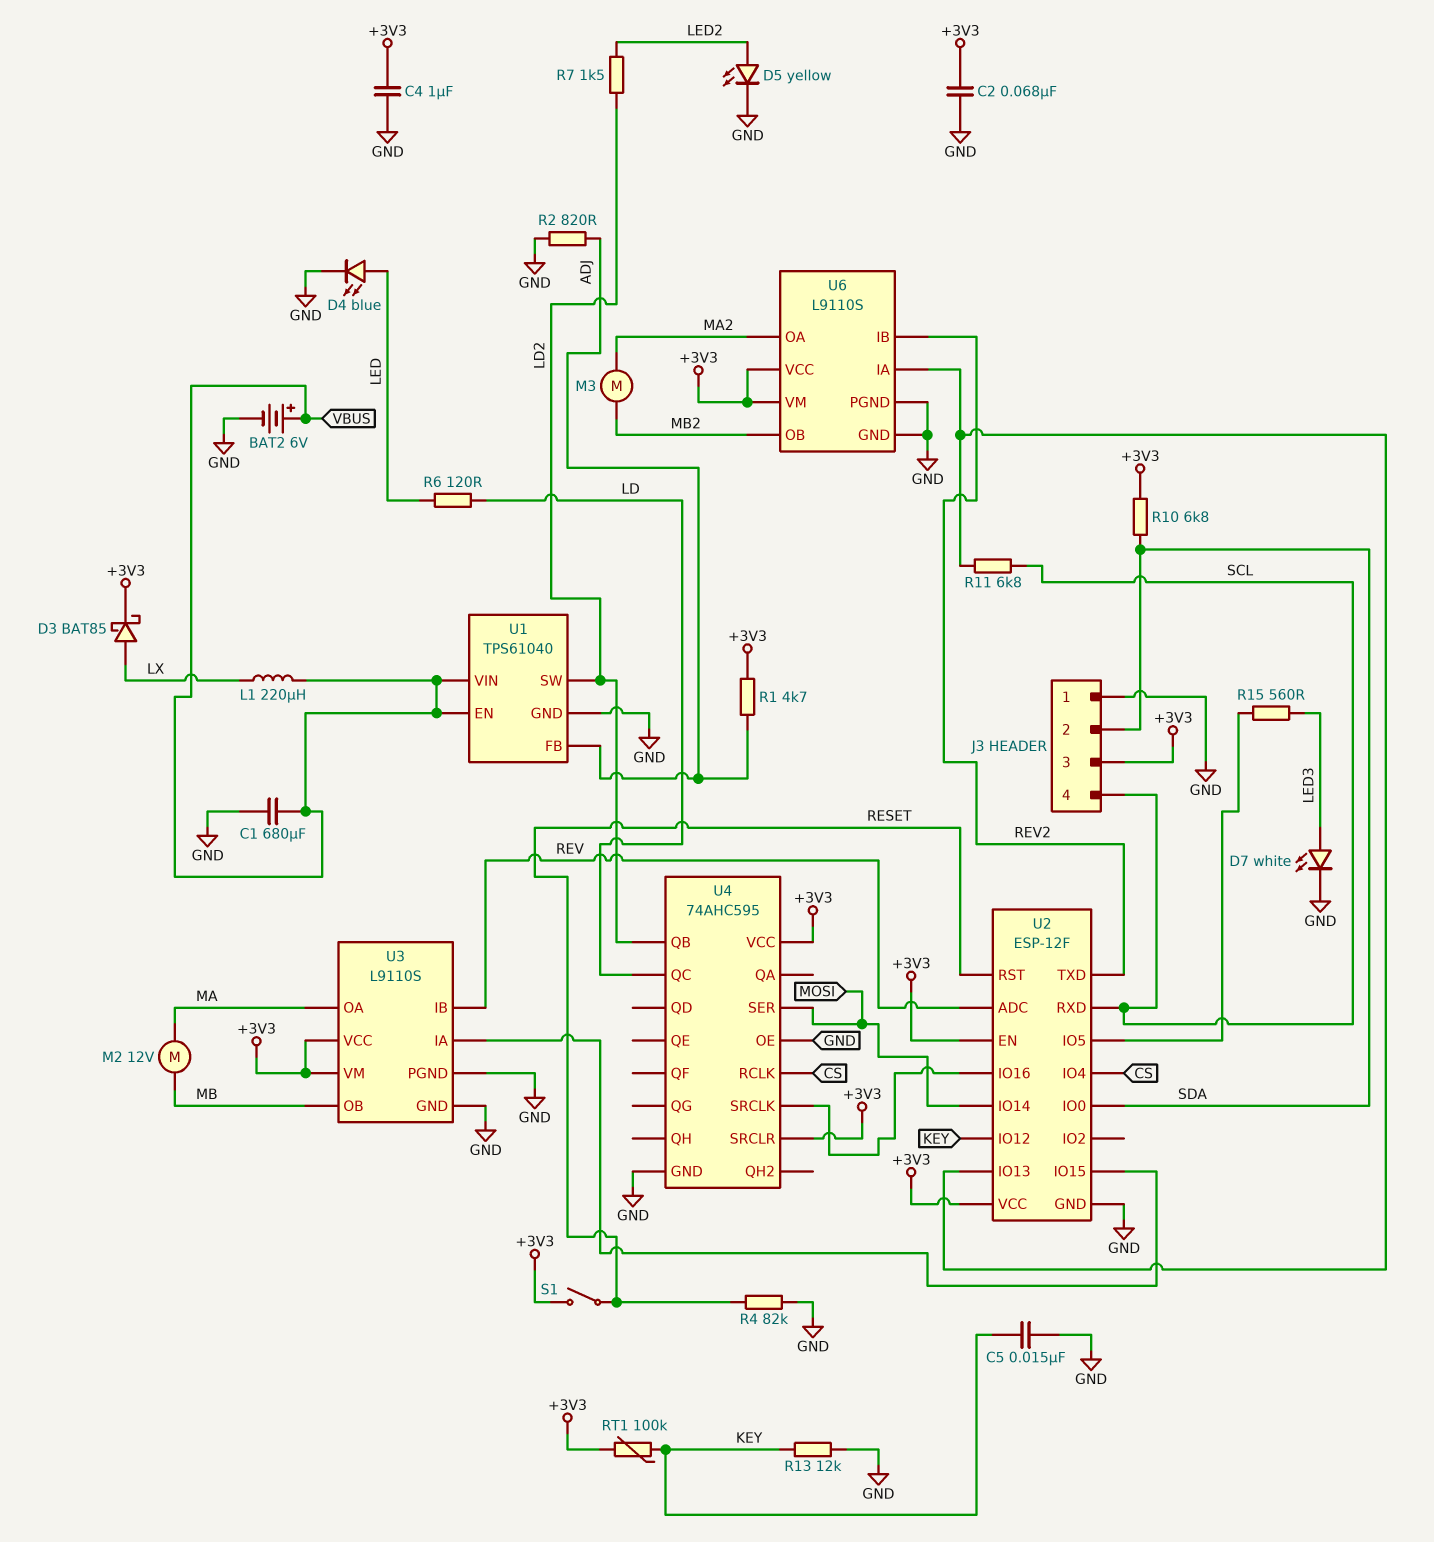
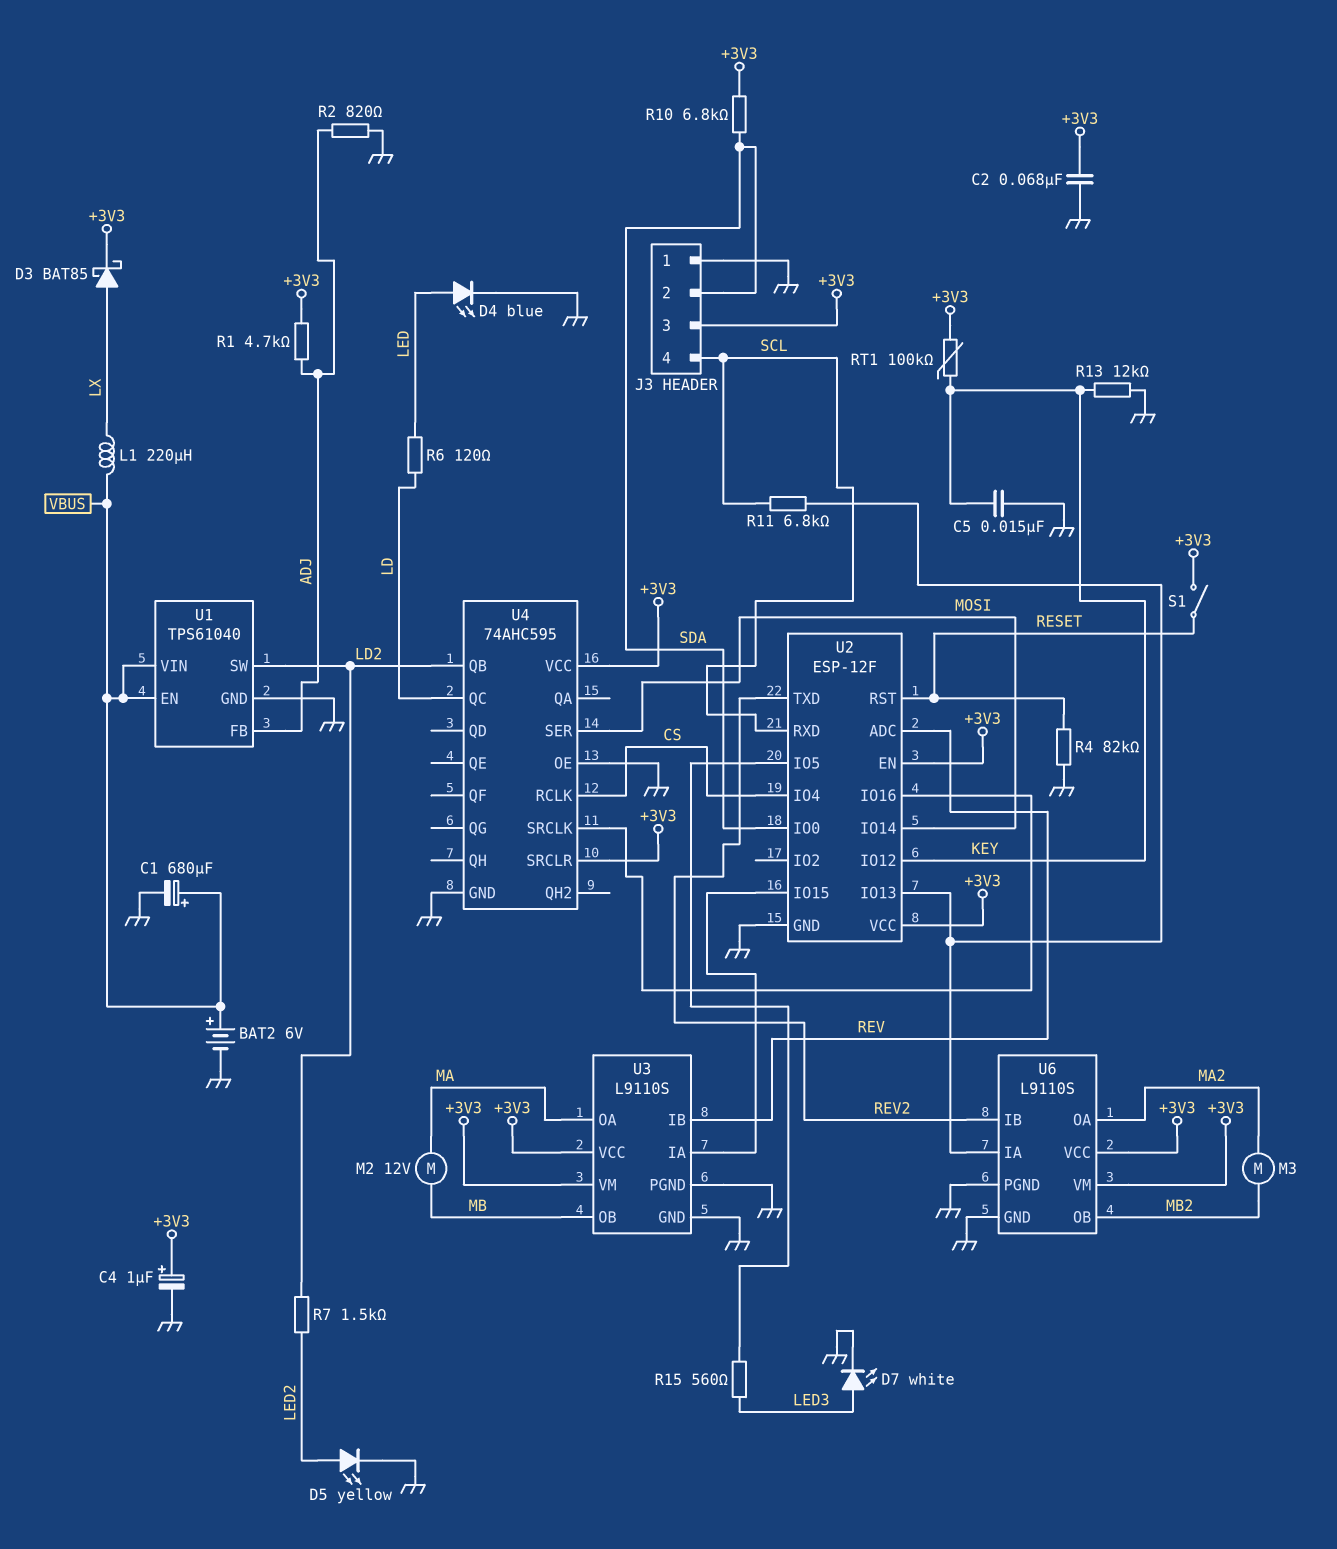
C1: 680uF (GND, VBUS) -> 680uF (plus VBUS, minus GND)
C4: 1uF (+3V3, GND) -> 1uF (plus +3V3, minus GND)

